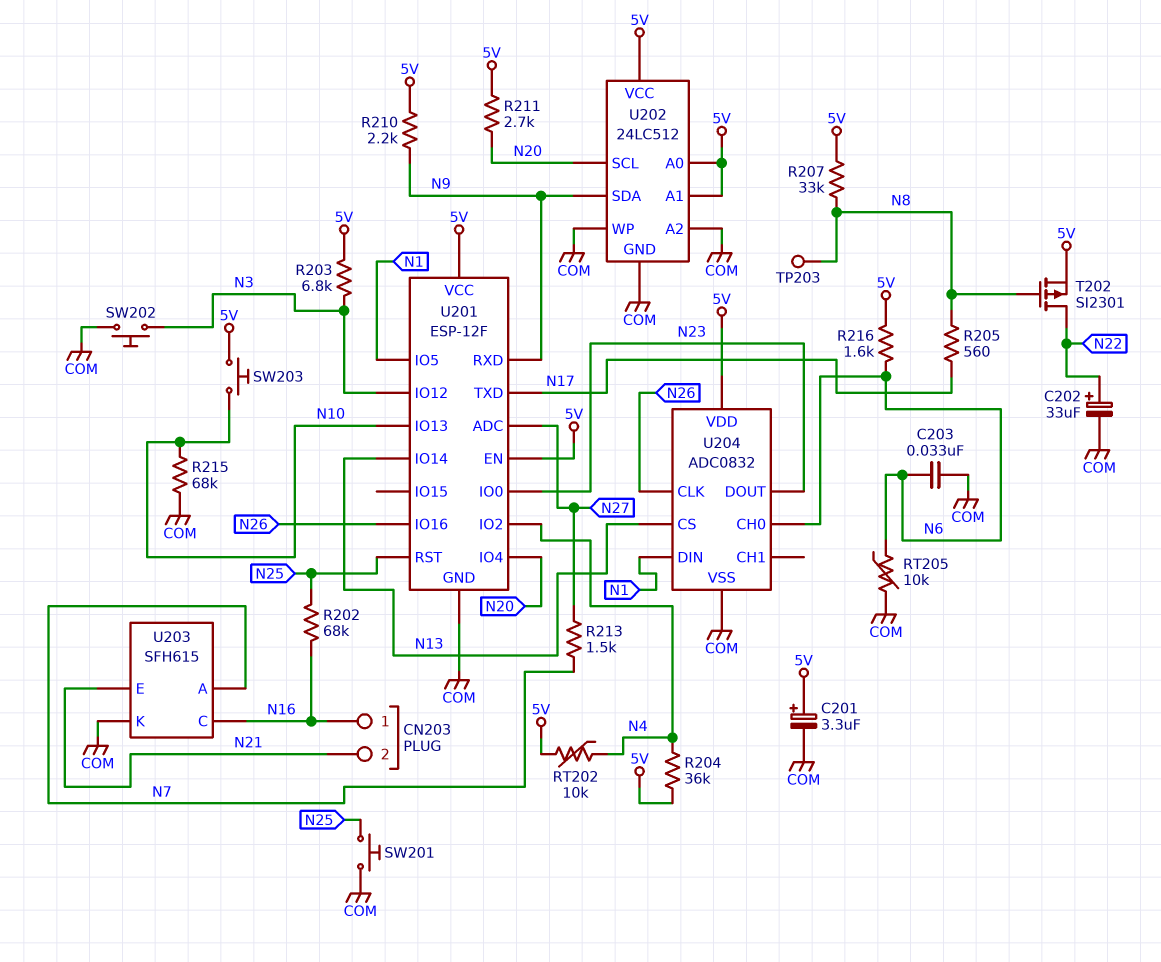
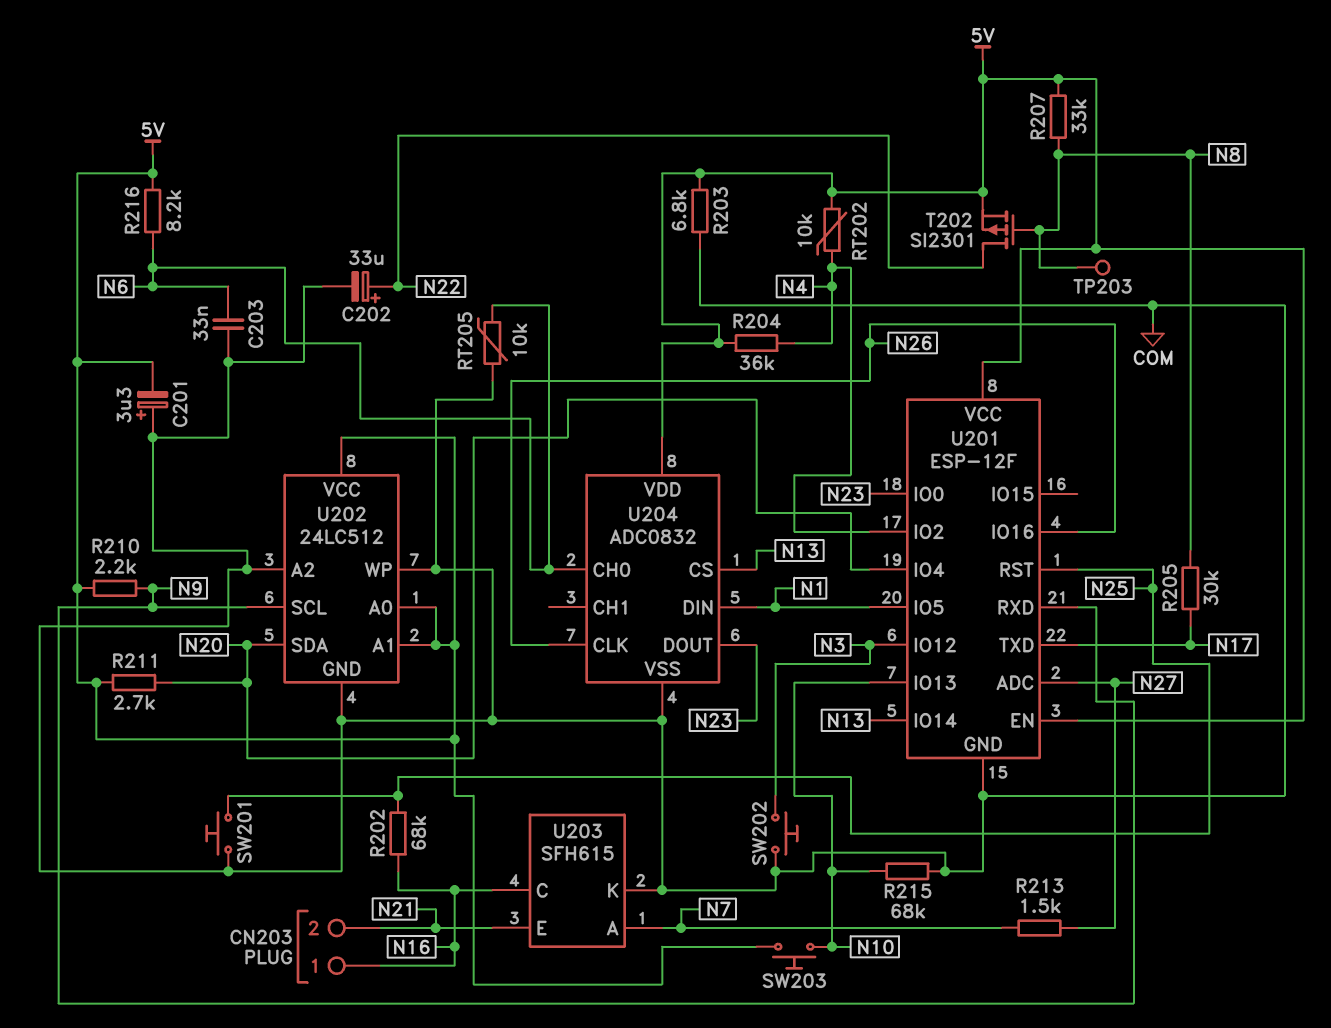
C201: 3.3uF (plus 5V, minus COM) -> 3.3uF (plus COM, minus 5V)
R203: 6.8k (5V, N3) -> 6.8k (5V, COM)
R205: 560 (N8, N17) -> 30k (N8, N17)
R216: 1.6k (5V, N6) -> 8.2k (5V, N6)
U202 pin SCL: N20 -> N9
U202 pin SDA: N9 -> N20

